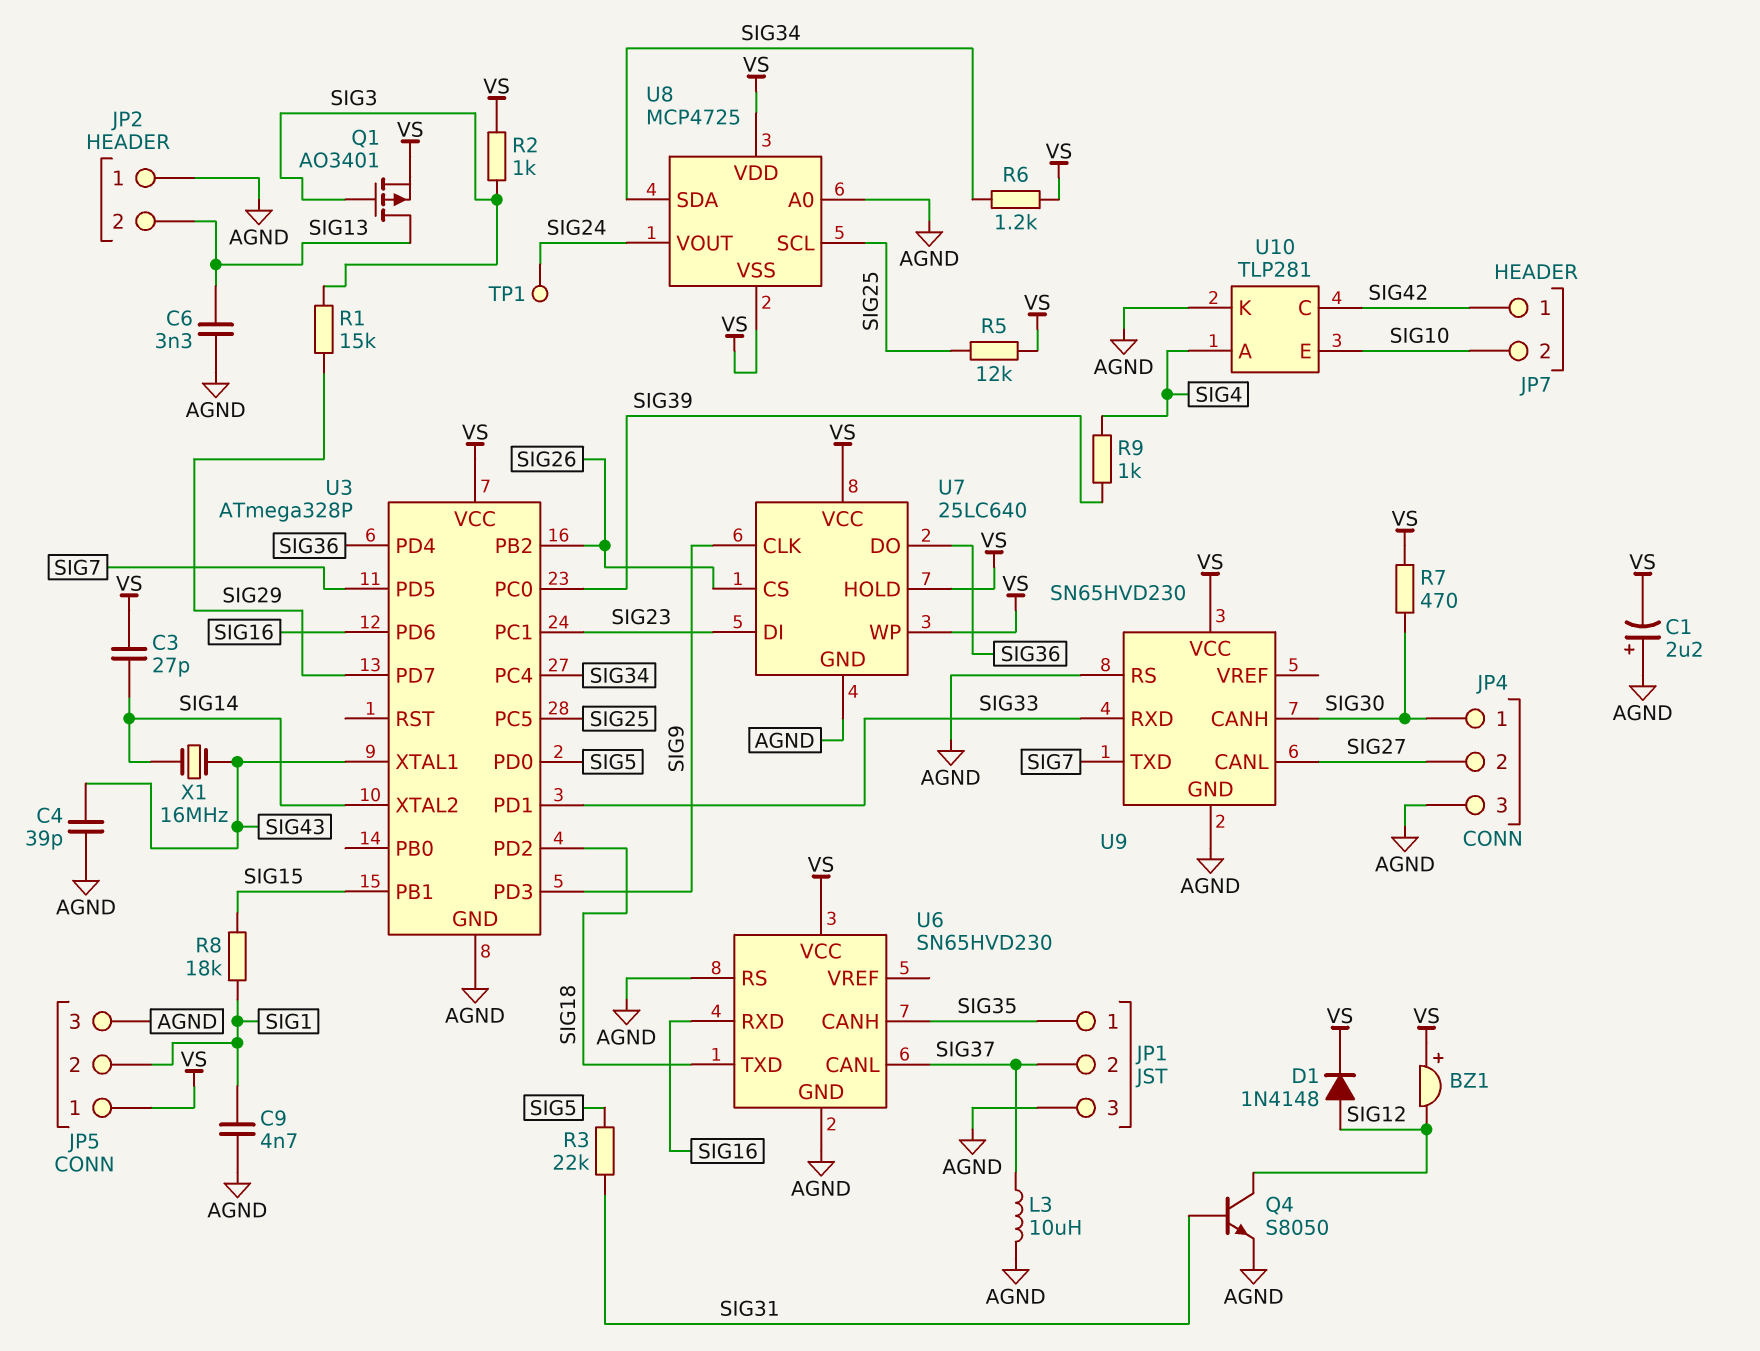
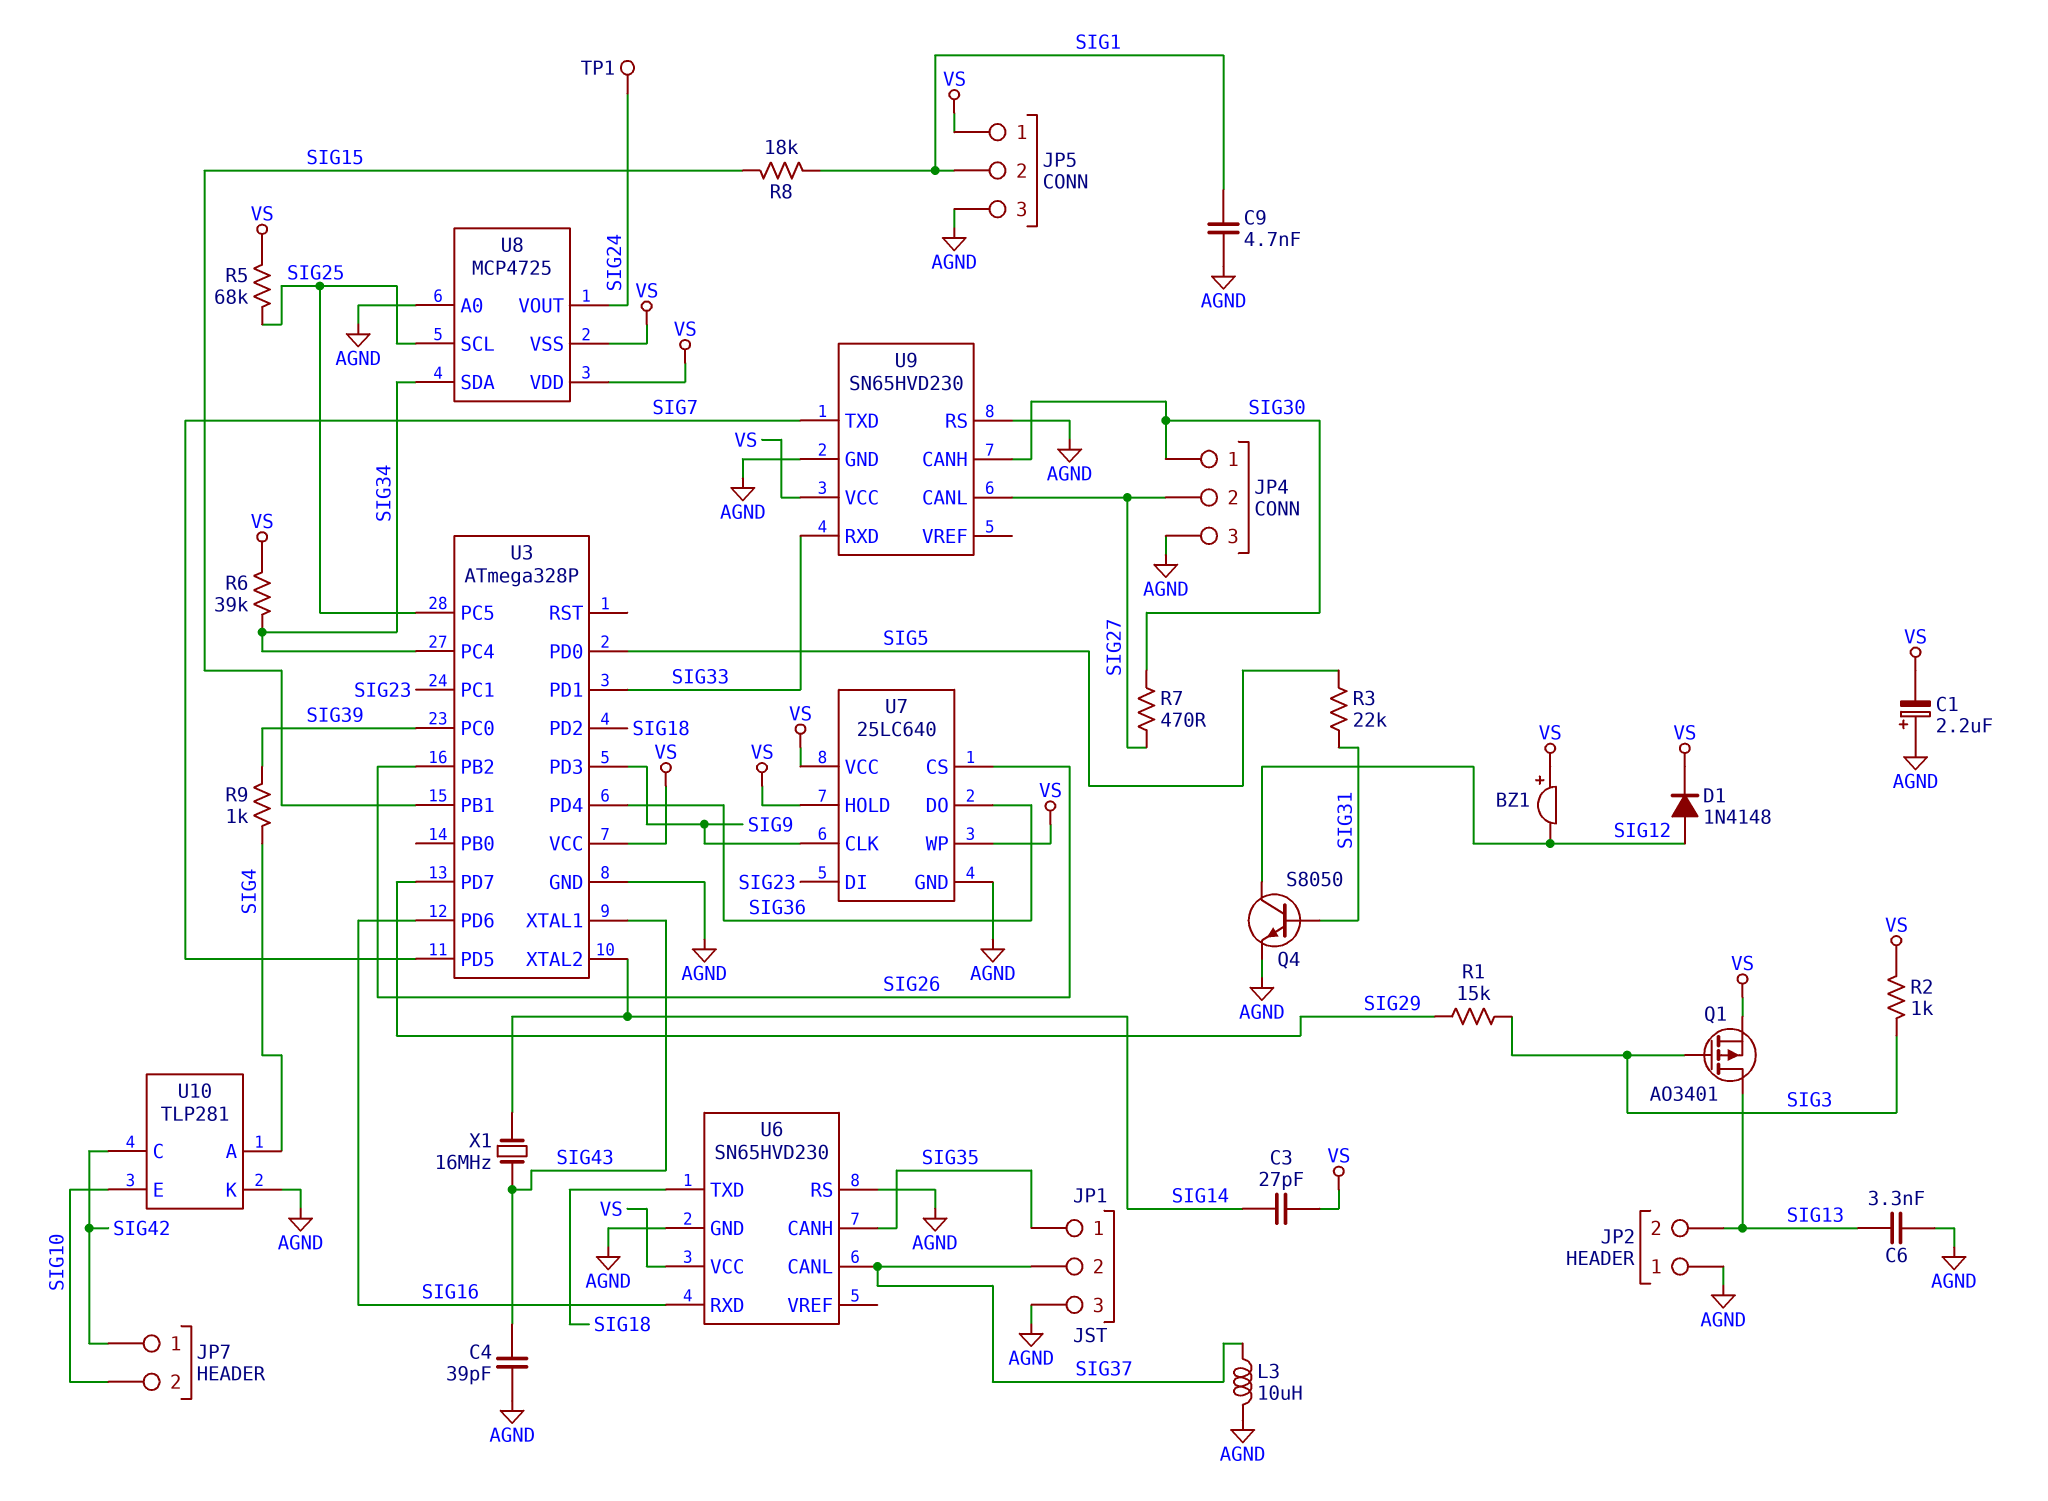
R5: 12k (SIG25, VS) -> 68k (SIG25, VS)
R6: 1.2k (SIG34, VS) -> 39k (SIG34, VS)
R7: 470 (SIG30, VS) -> 470 (SIG27, SIG30)

